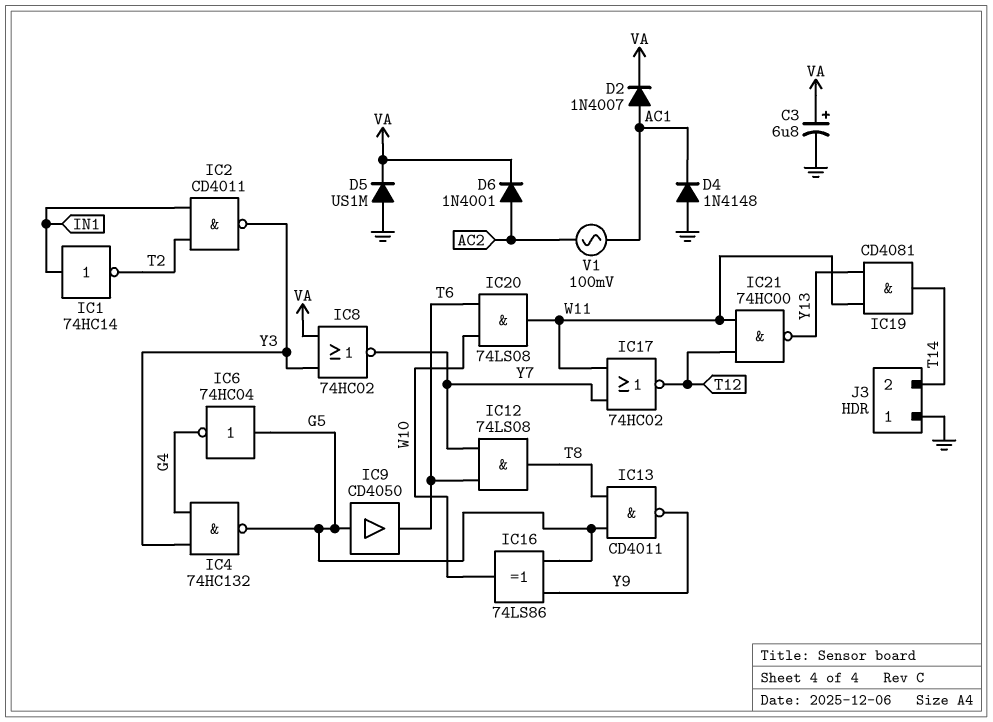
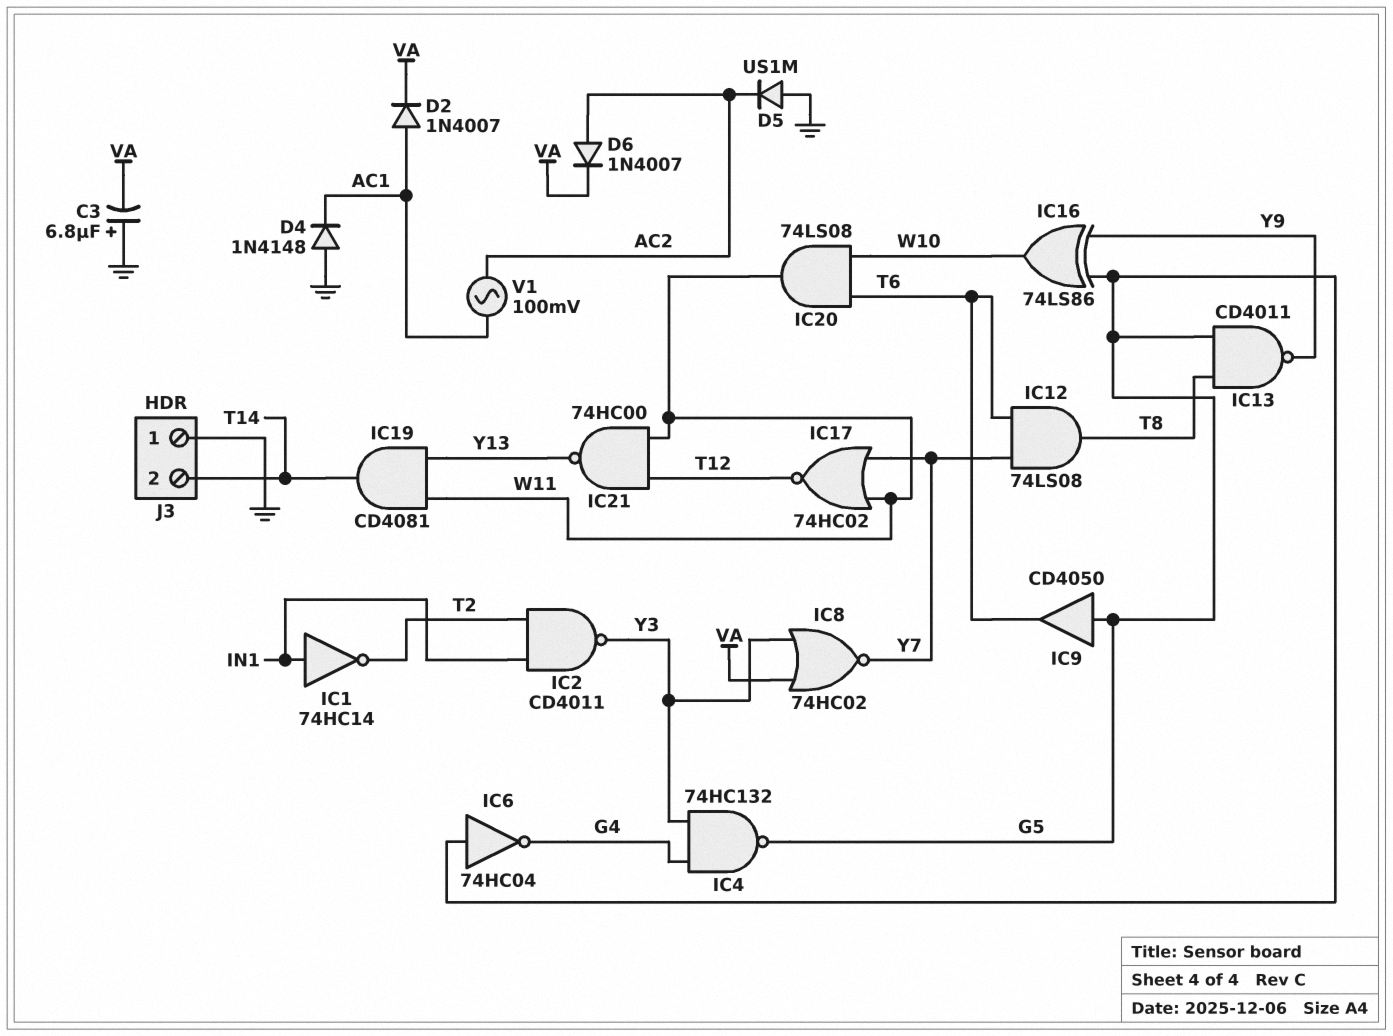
C3: 6.8uF (plus VA, minus GND) -> 6.8uF (plus GND, minus VA)
D5: diode US1M (A GND, K VA) -> diode US1M (A GND, K AC2)
D6: diode 1N4001 (A AC2, K VA) -> diode 1N4007 (A AC2, K VA)

